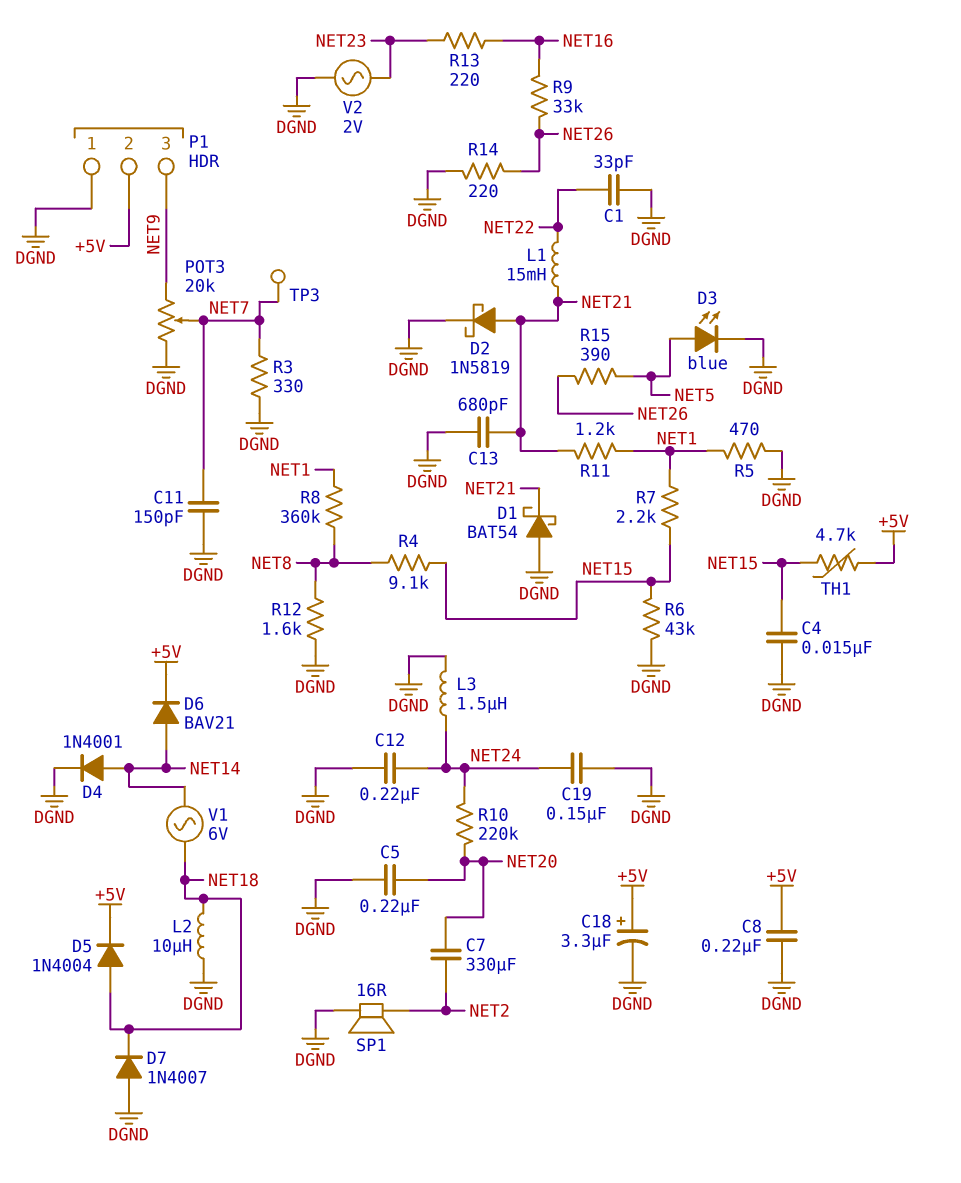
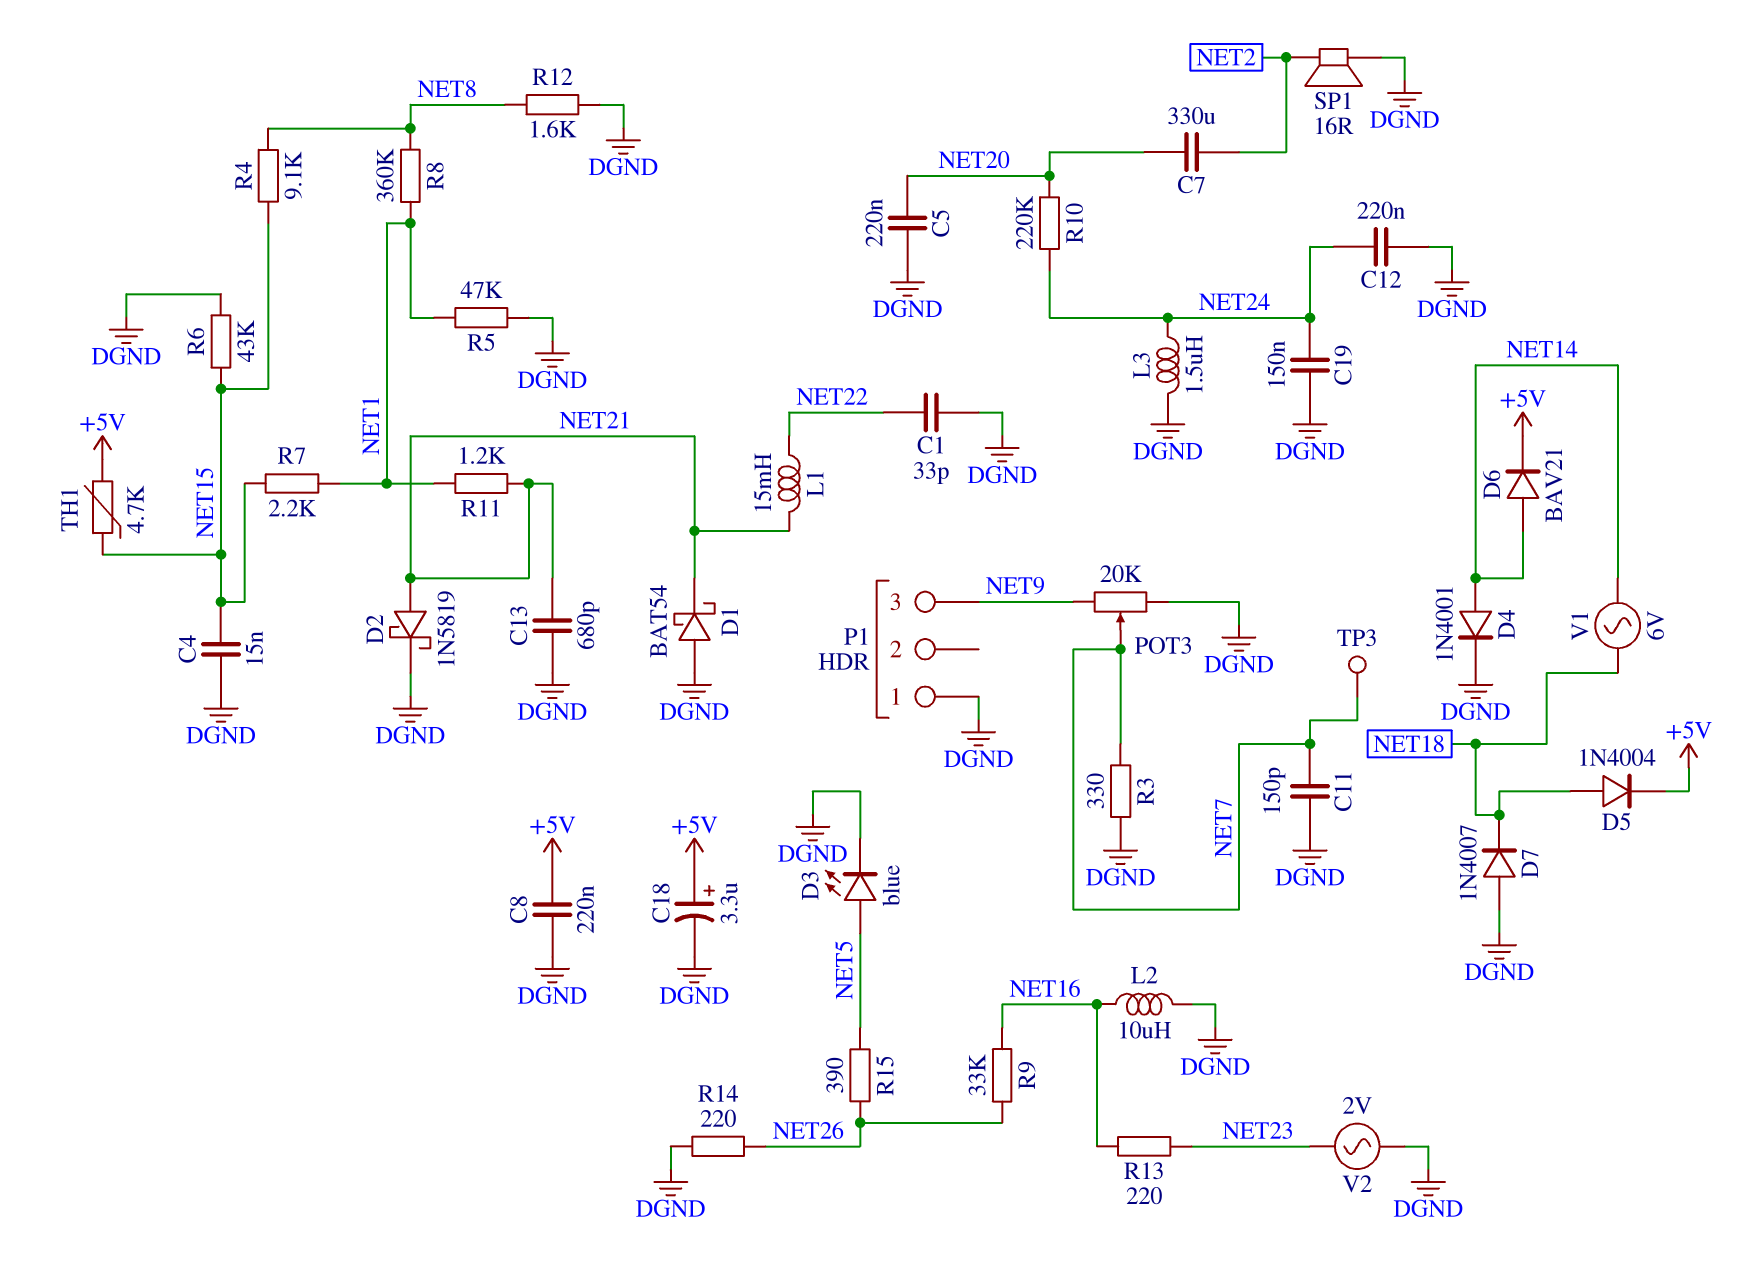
L2: 10uH (DGND, NET18) -> 10uH (DGND, NET16)
P1 pin 2: +5V -> none
R5: 470 (DGND, NET1) -> 47k (DGND, NET1)

